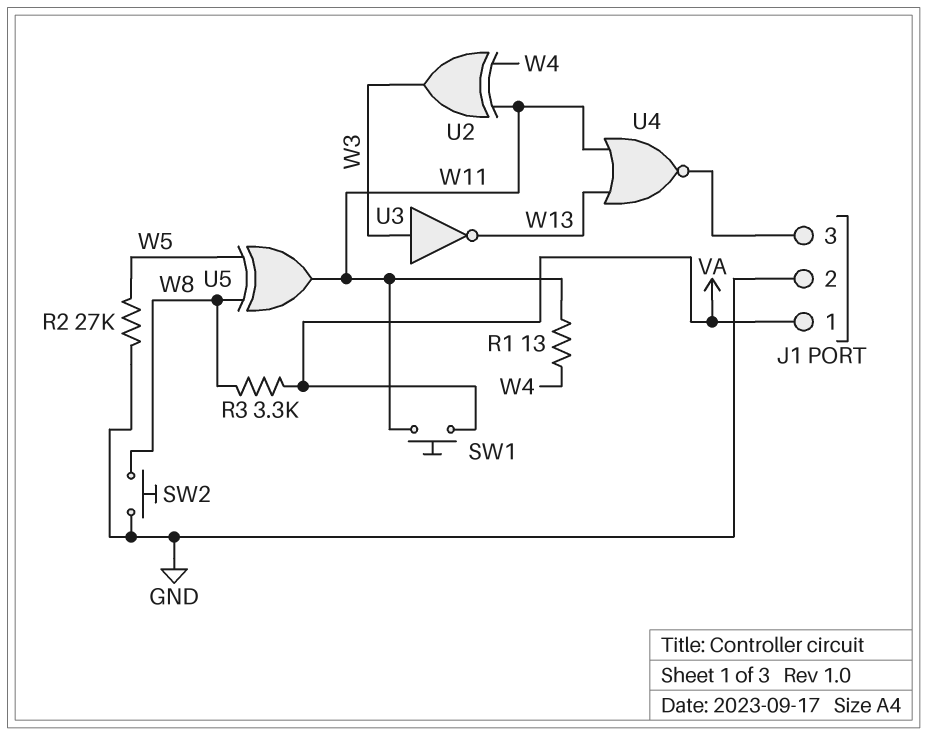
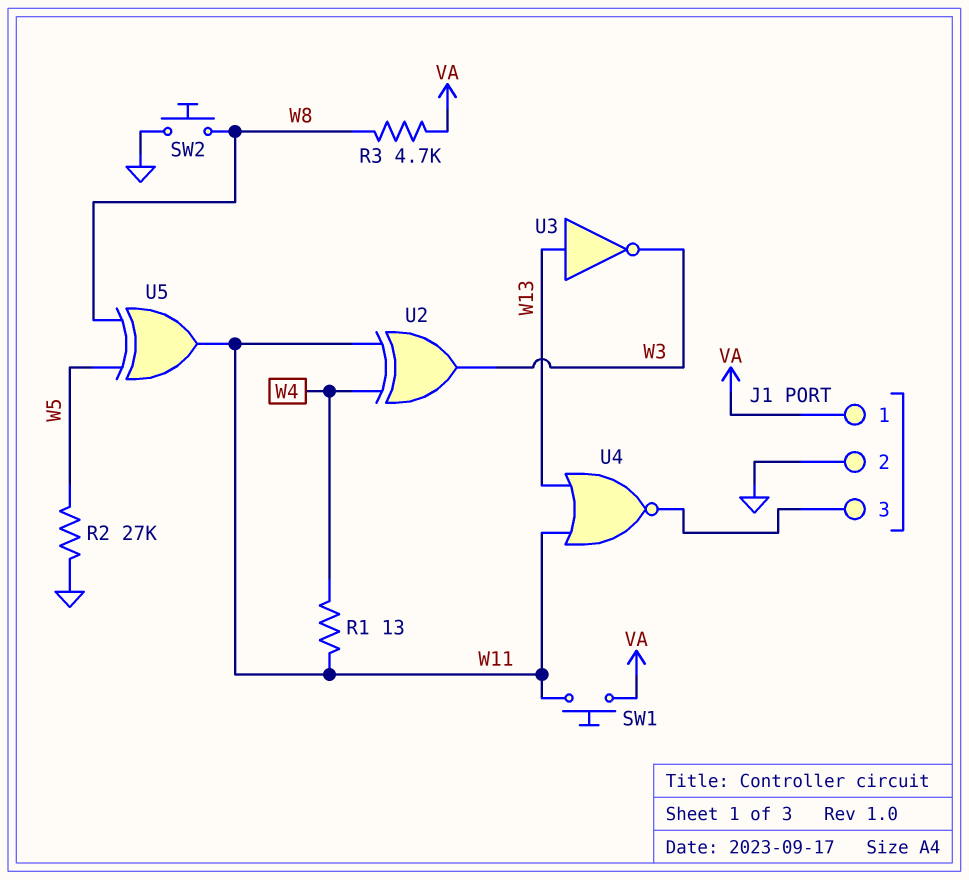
R3: 3.3k (VA, W8) -> 4.7k (VA, W8)
U3: NOT (in W3, out W13) -> NOT (in W13, out W3)

